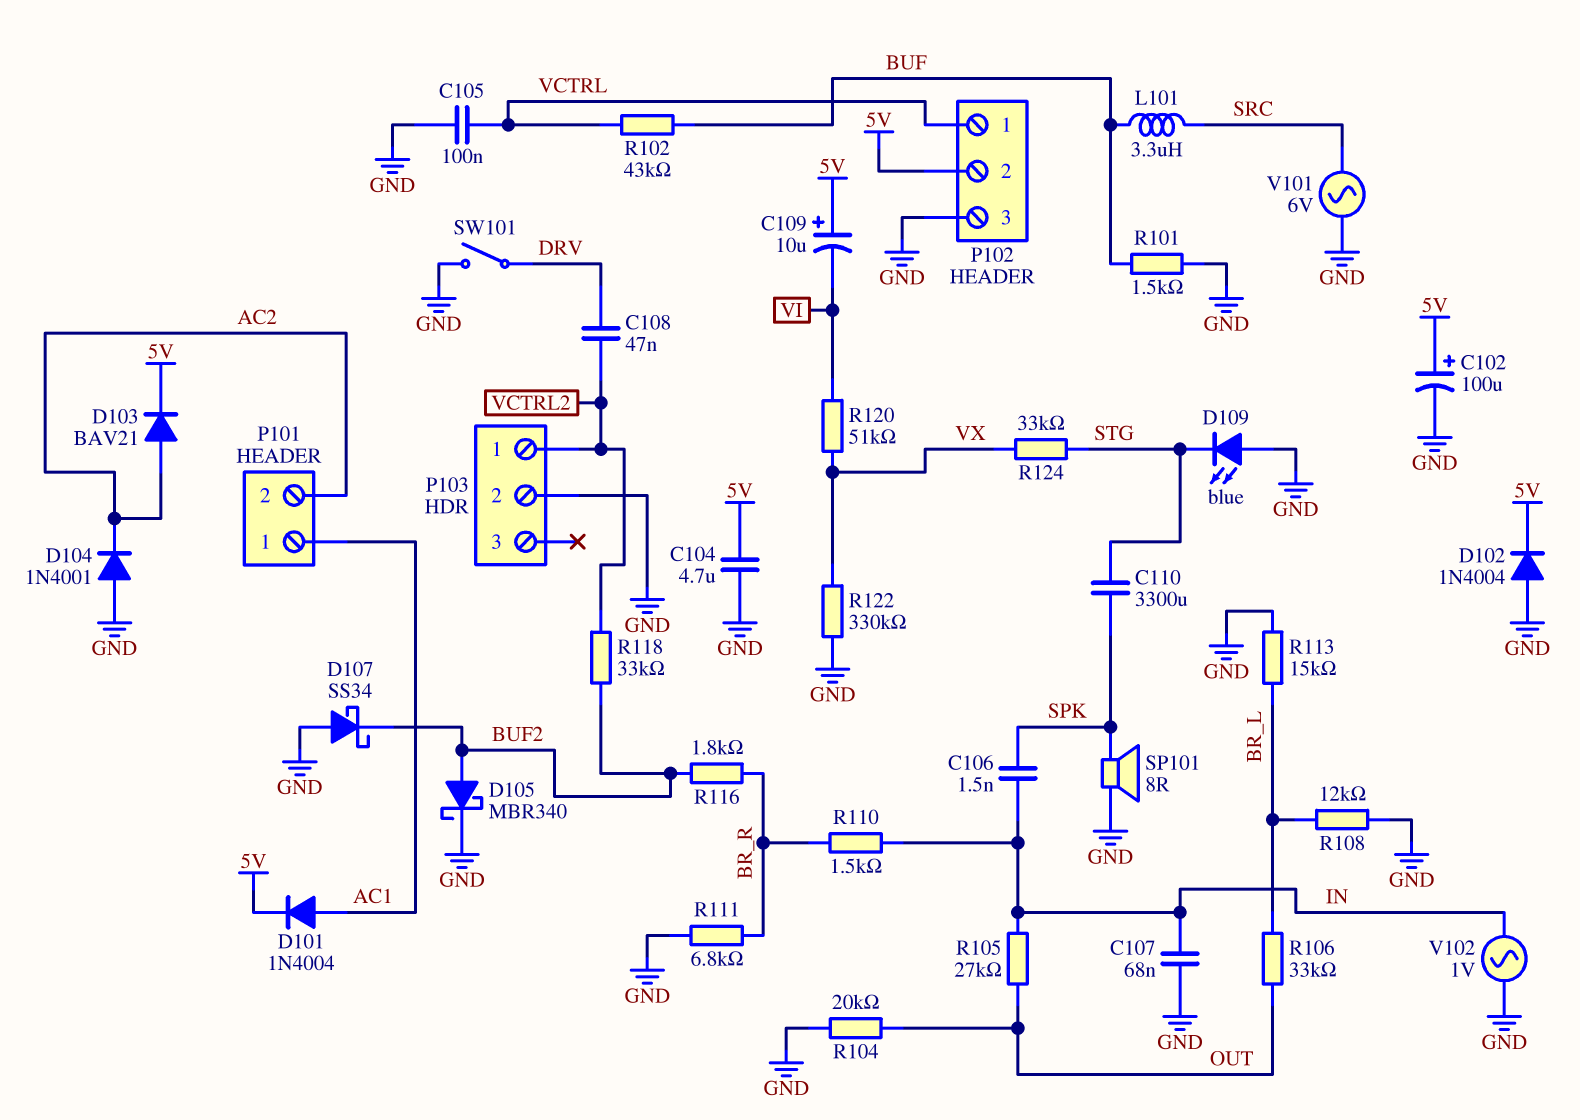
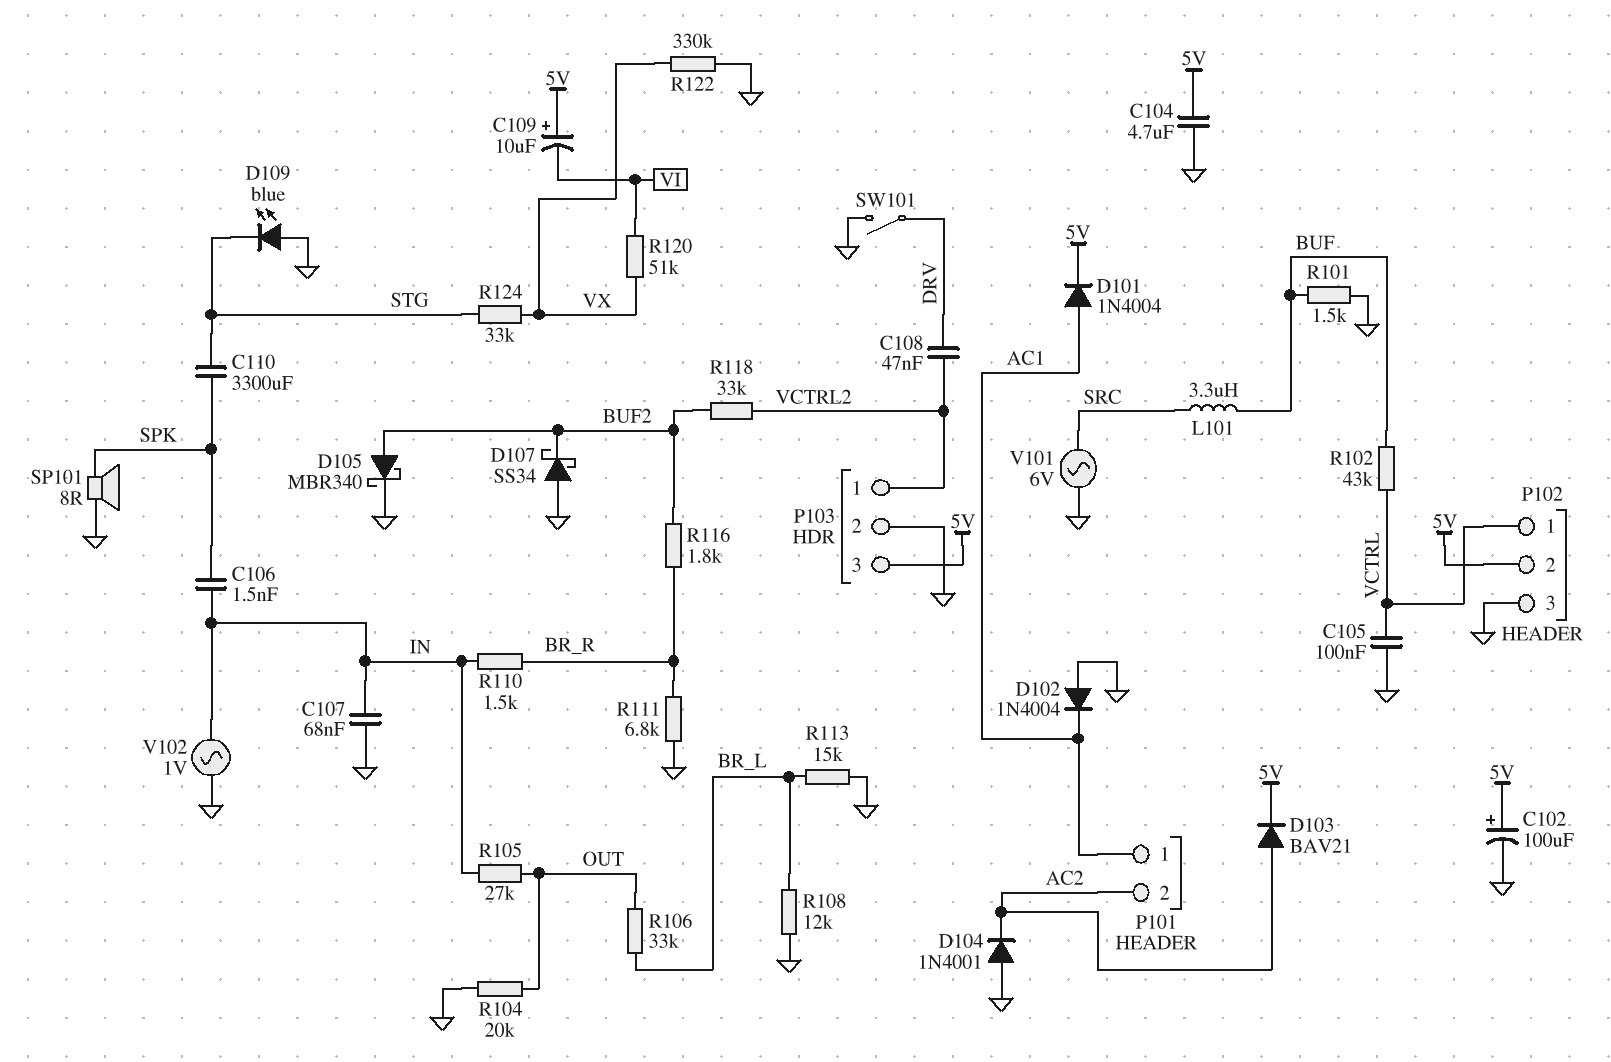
D102: diode 1N4004 (A GND, K 5V) -> diode 1N4004 (A GND, K AC1)
P103 pin 3: none -> 5V

